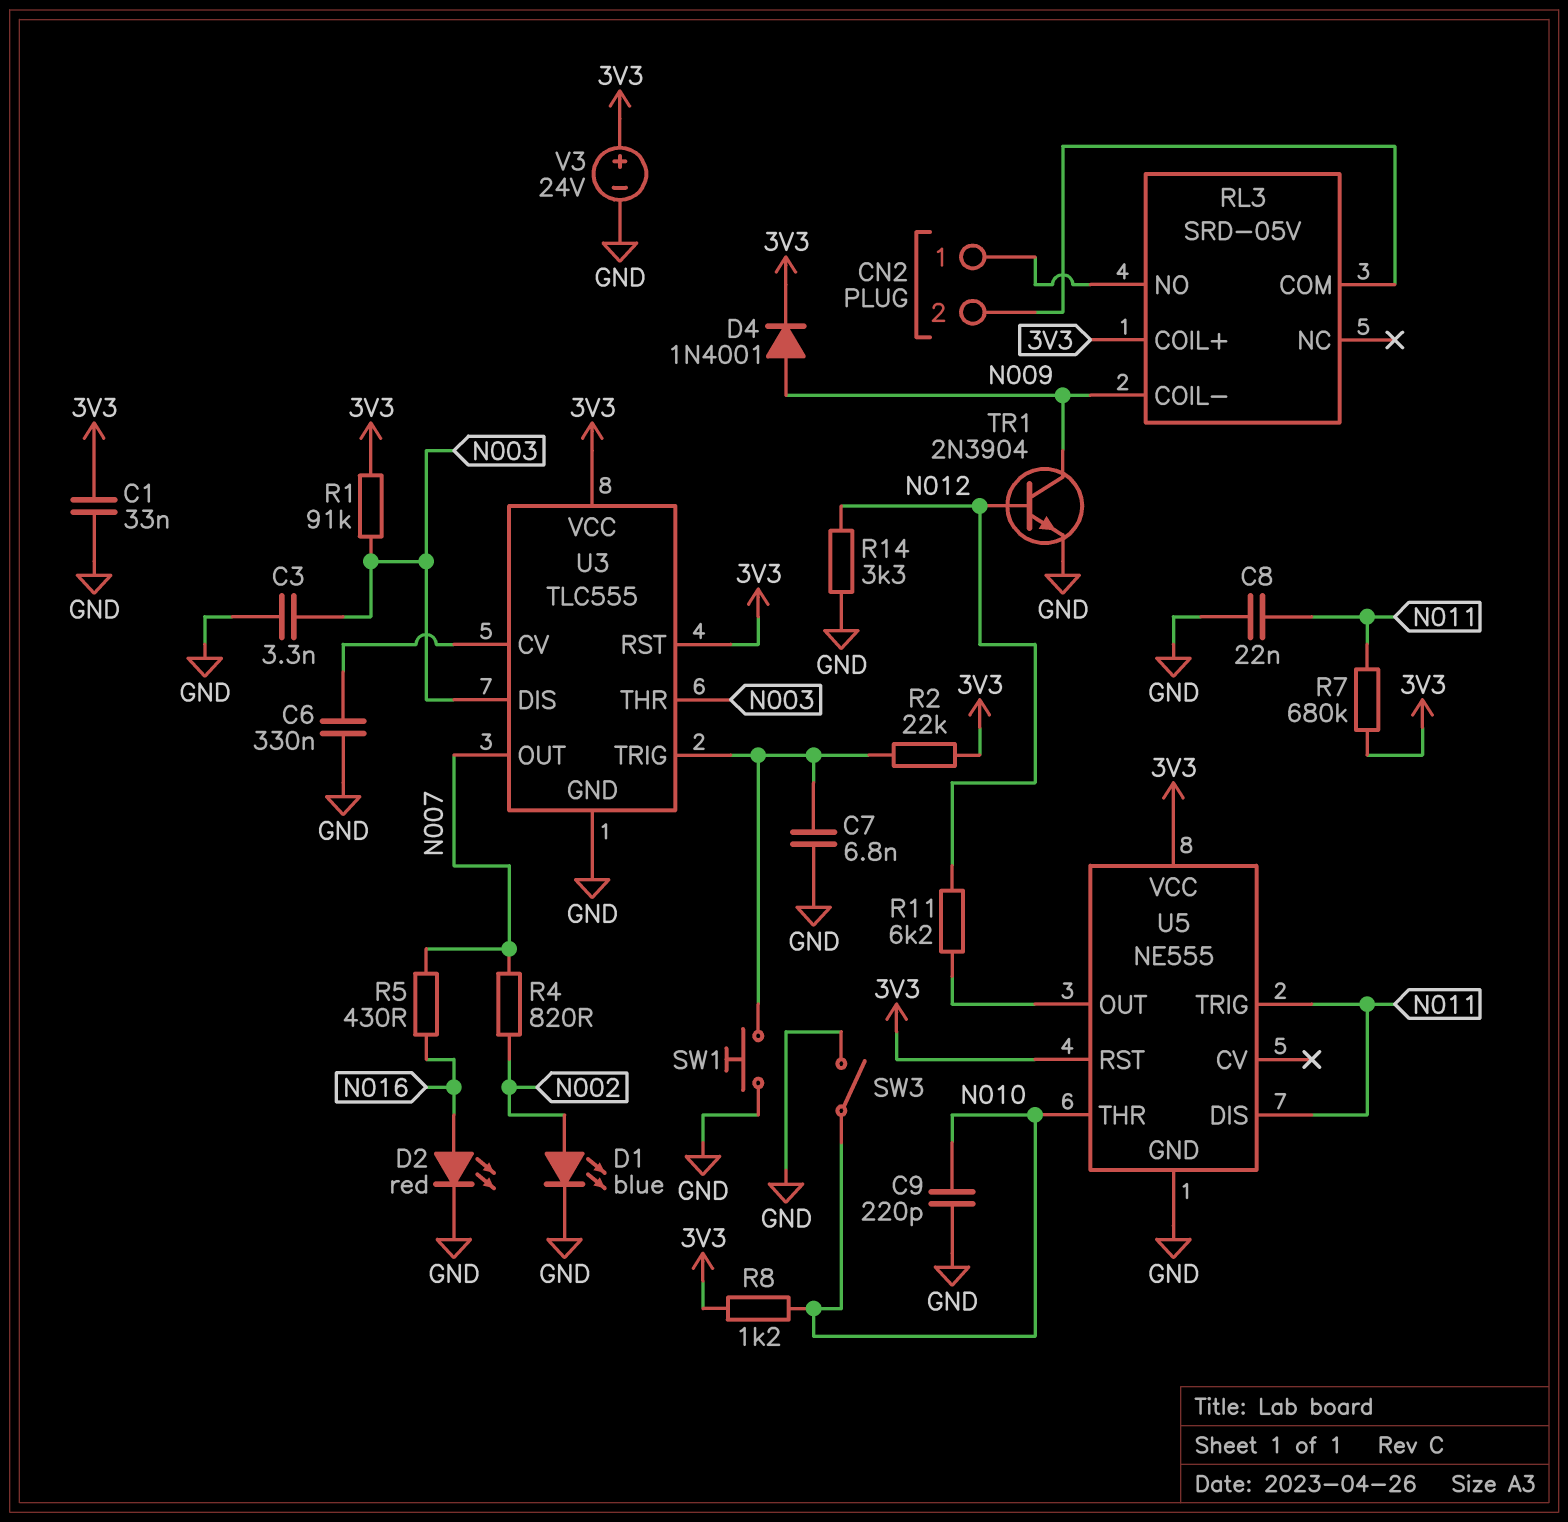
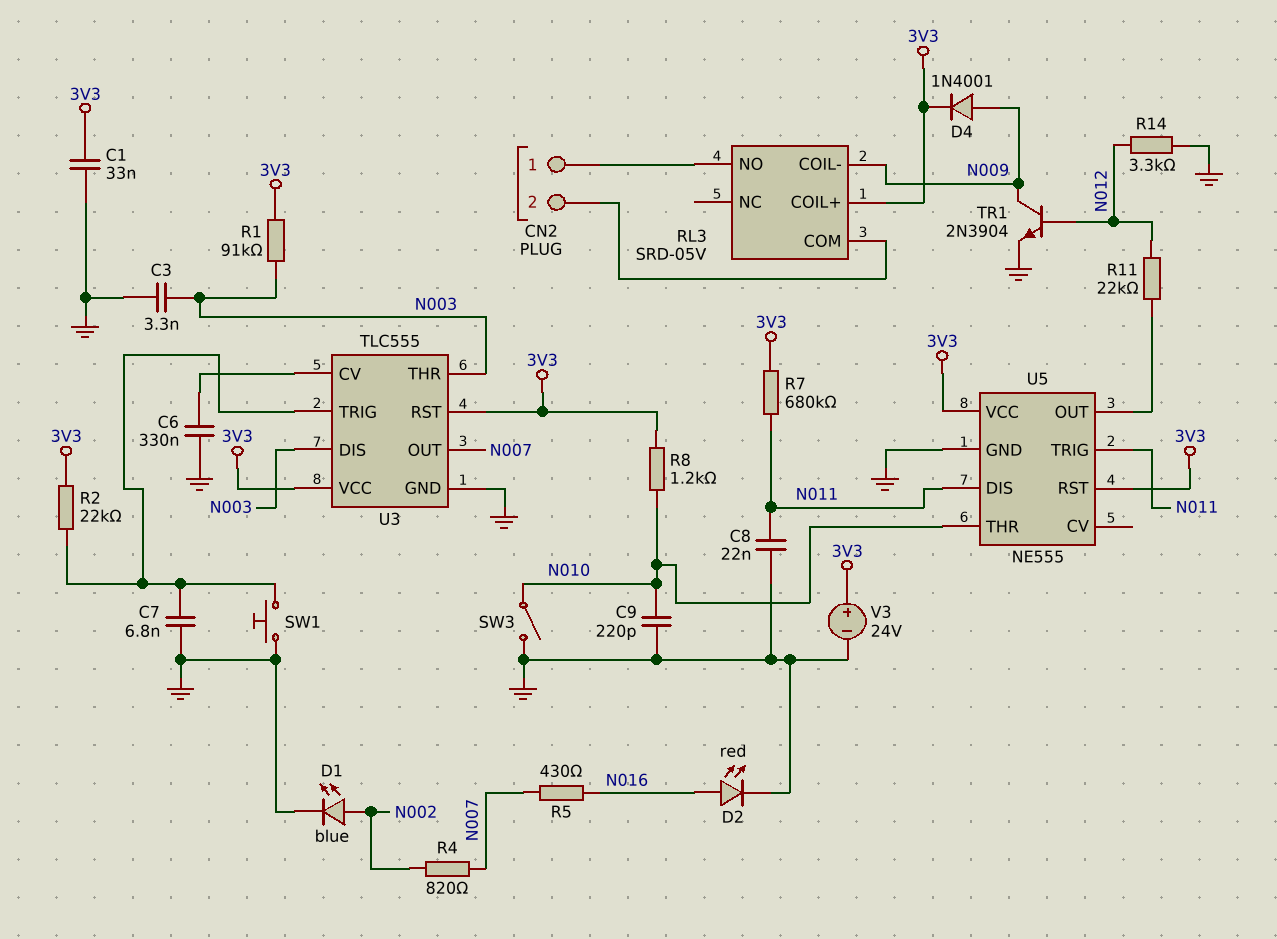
R11: 6.2k (N012, U5/OUT) -> 22k (N012, U5/OUT)

